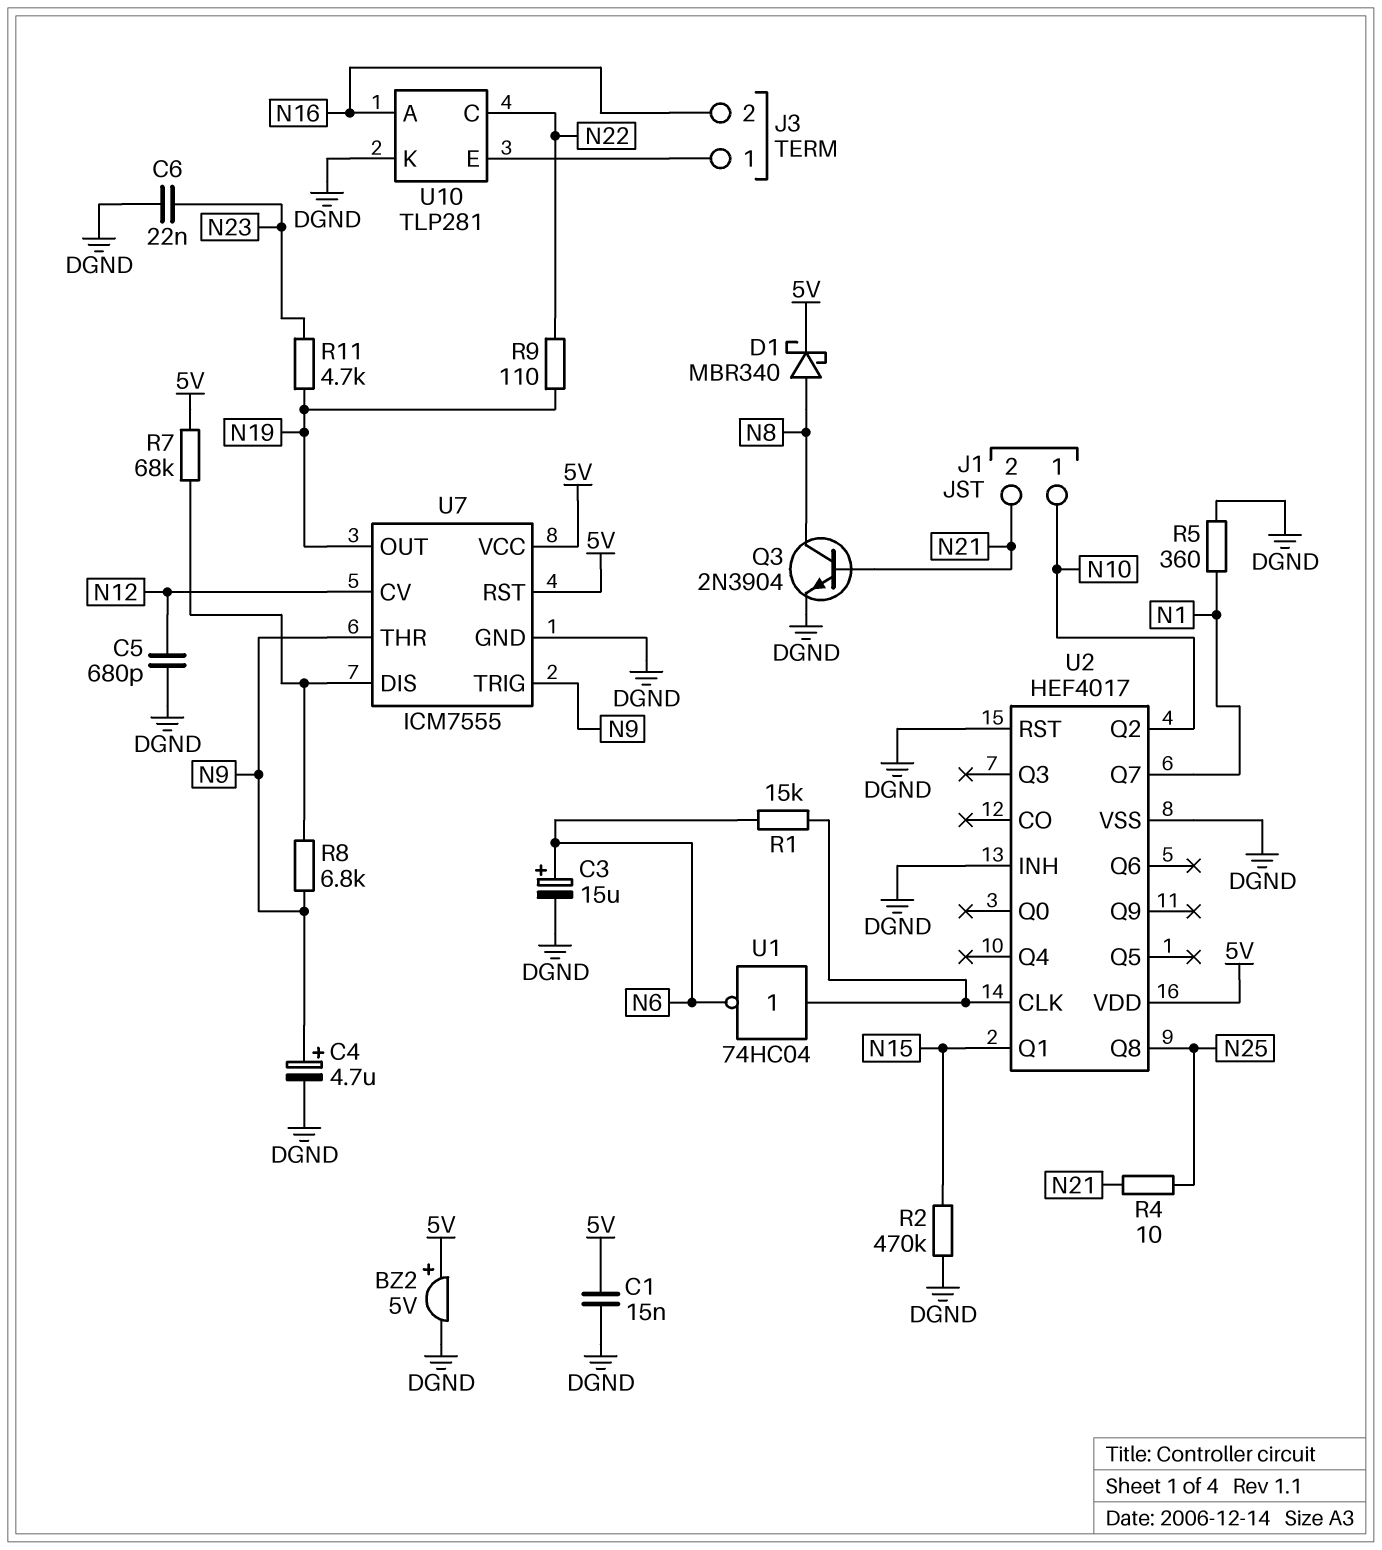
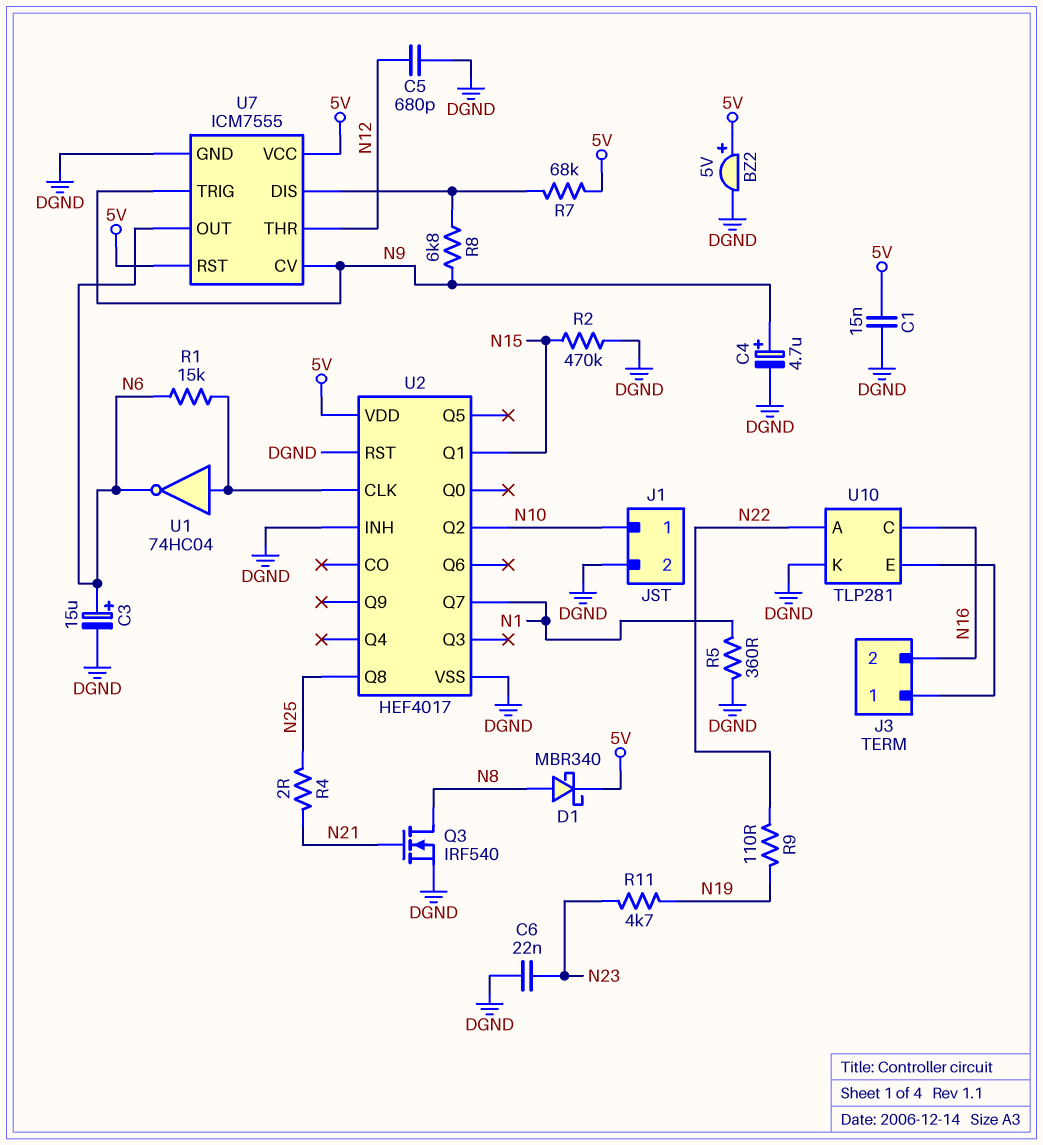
J1 pin 2: N21 -> DGND
Q3: NPN 2N3904 (B N21, C N8, E DGND) -> NMOS IRF540 (G N21, D N8, S DGND)
R4: 10 (N21, N25) -> 2 (N21, N25)
U7 pin CV: N12 -> N9
U7 pin OUT: N19 -> N6
U7 pin THR: N9 -> N12
U10 pin A: N16 -> N22
U10 pin C: N22 -> N16

